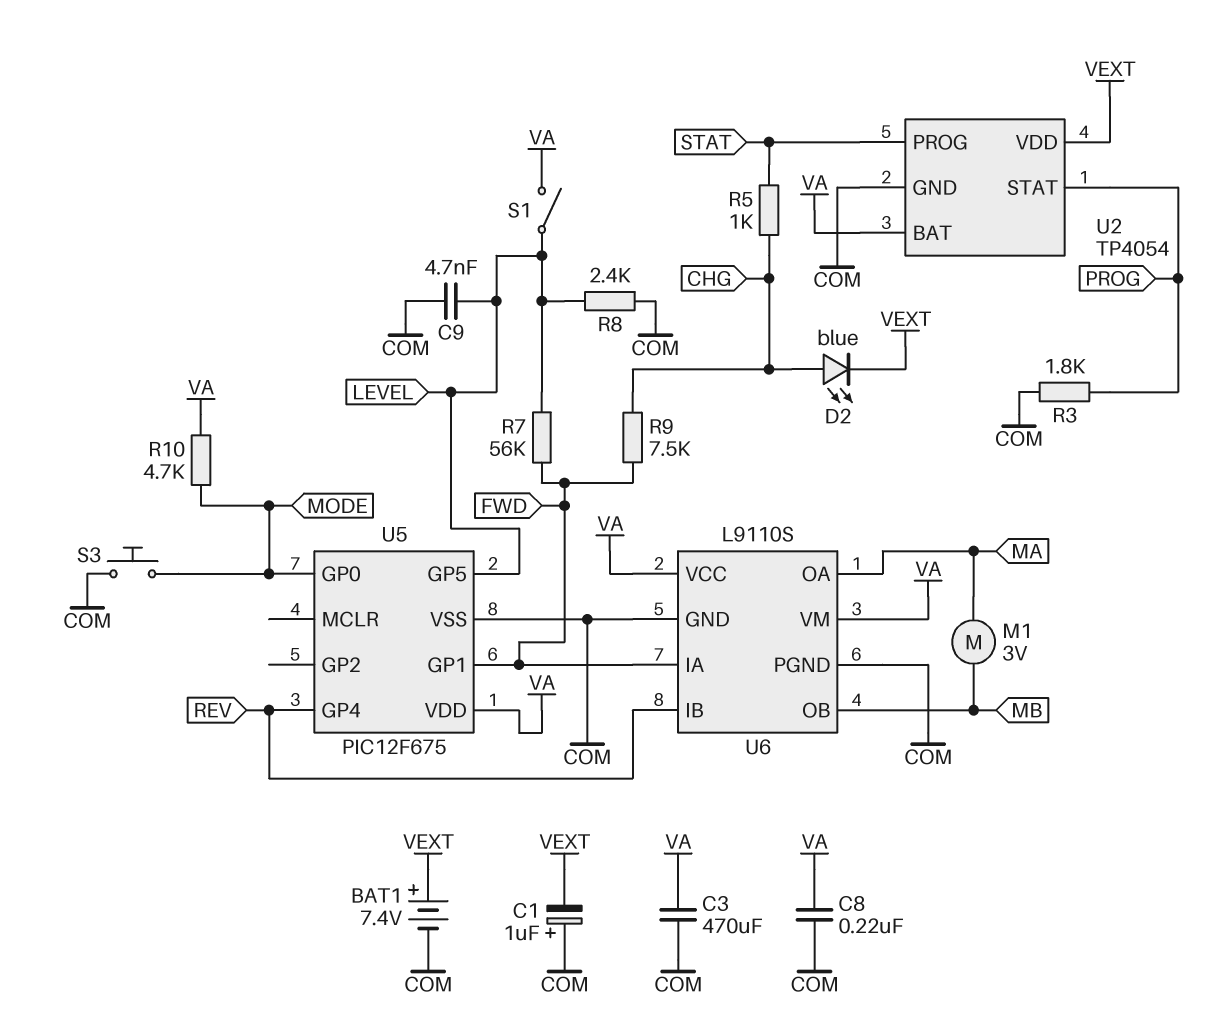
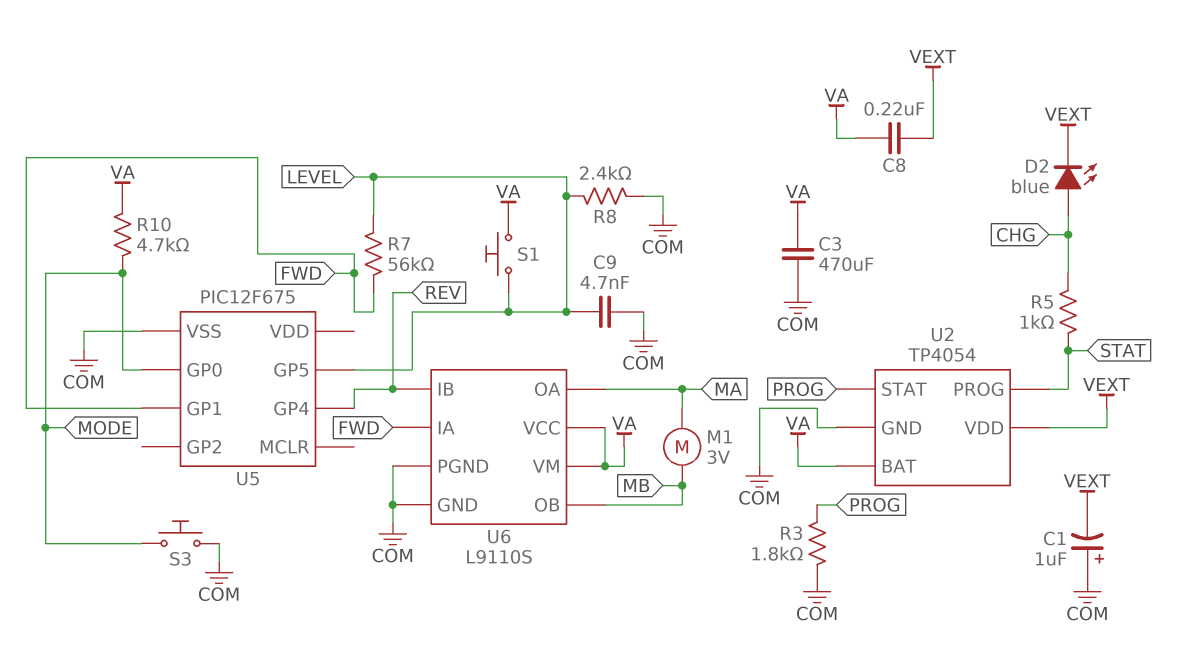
BAT1: 7.4V (plus VEXT, minus COM) -> none
C8: 220nF (COM, VA) -> 220nF (VA, VEXT)
R9: 7.5k (CHG, FWD) -> none
S1: switch (LEVEL, VA) -> button (LEVEL, VA)
U5 pin VDD: VA -> none

